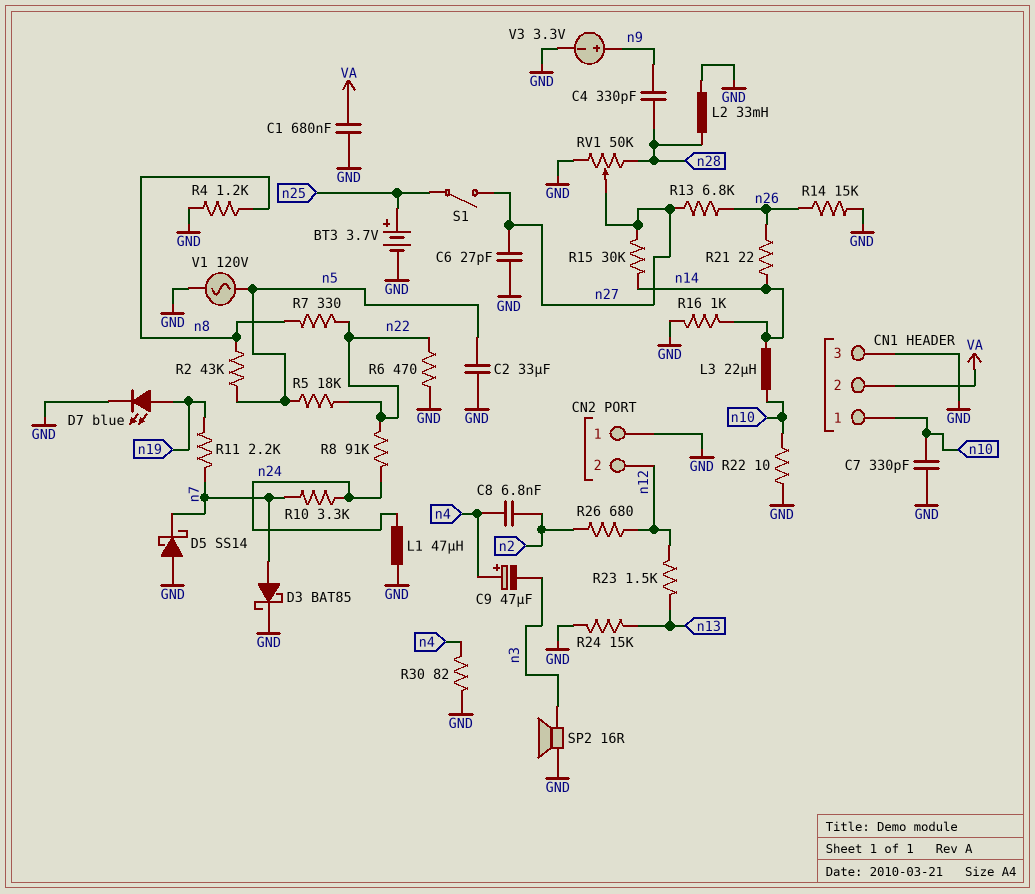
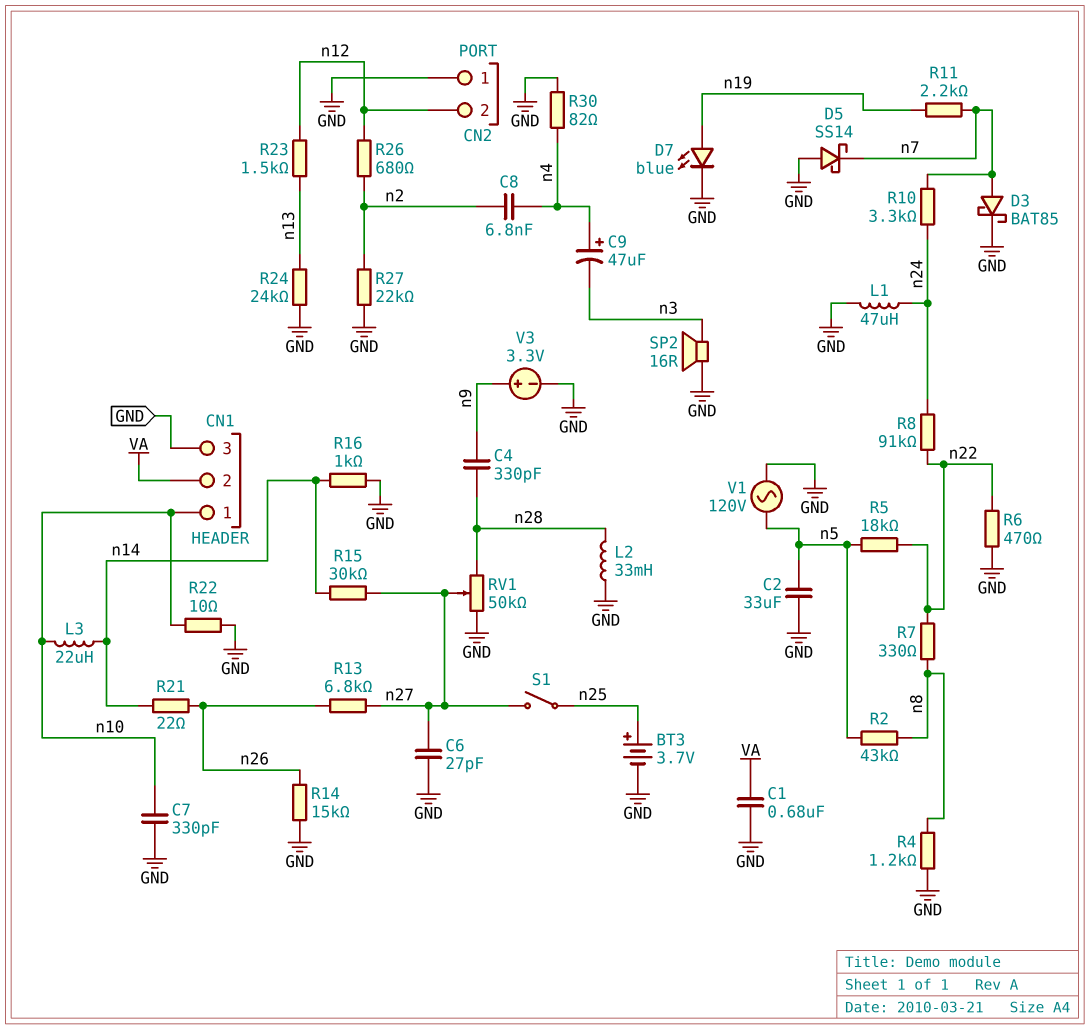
R24: 15k (GND, n13) -> 24k (GND, n13)
R27: none -> 22k (GND, n2)

